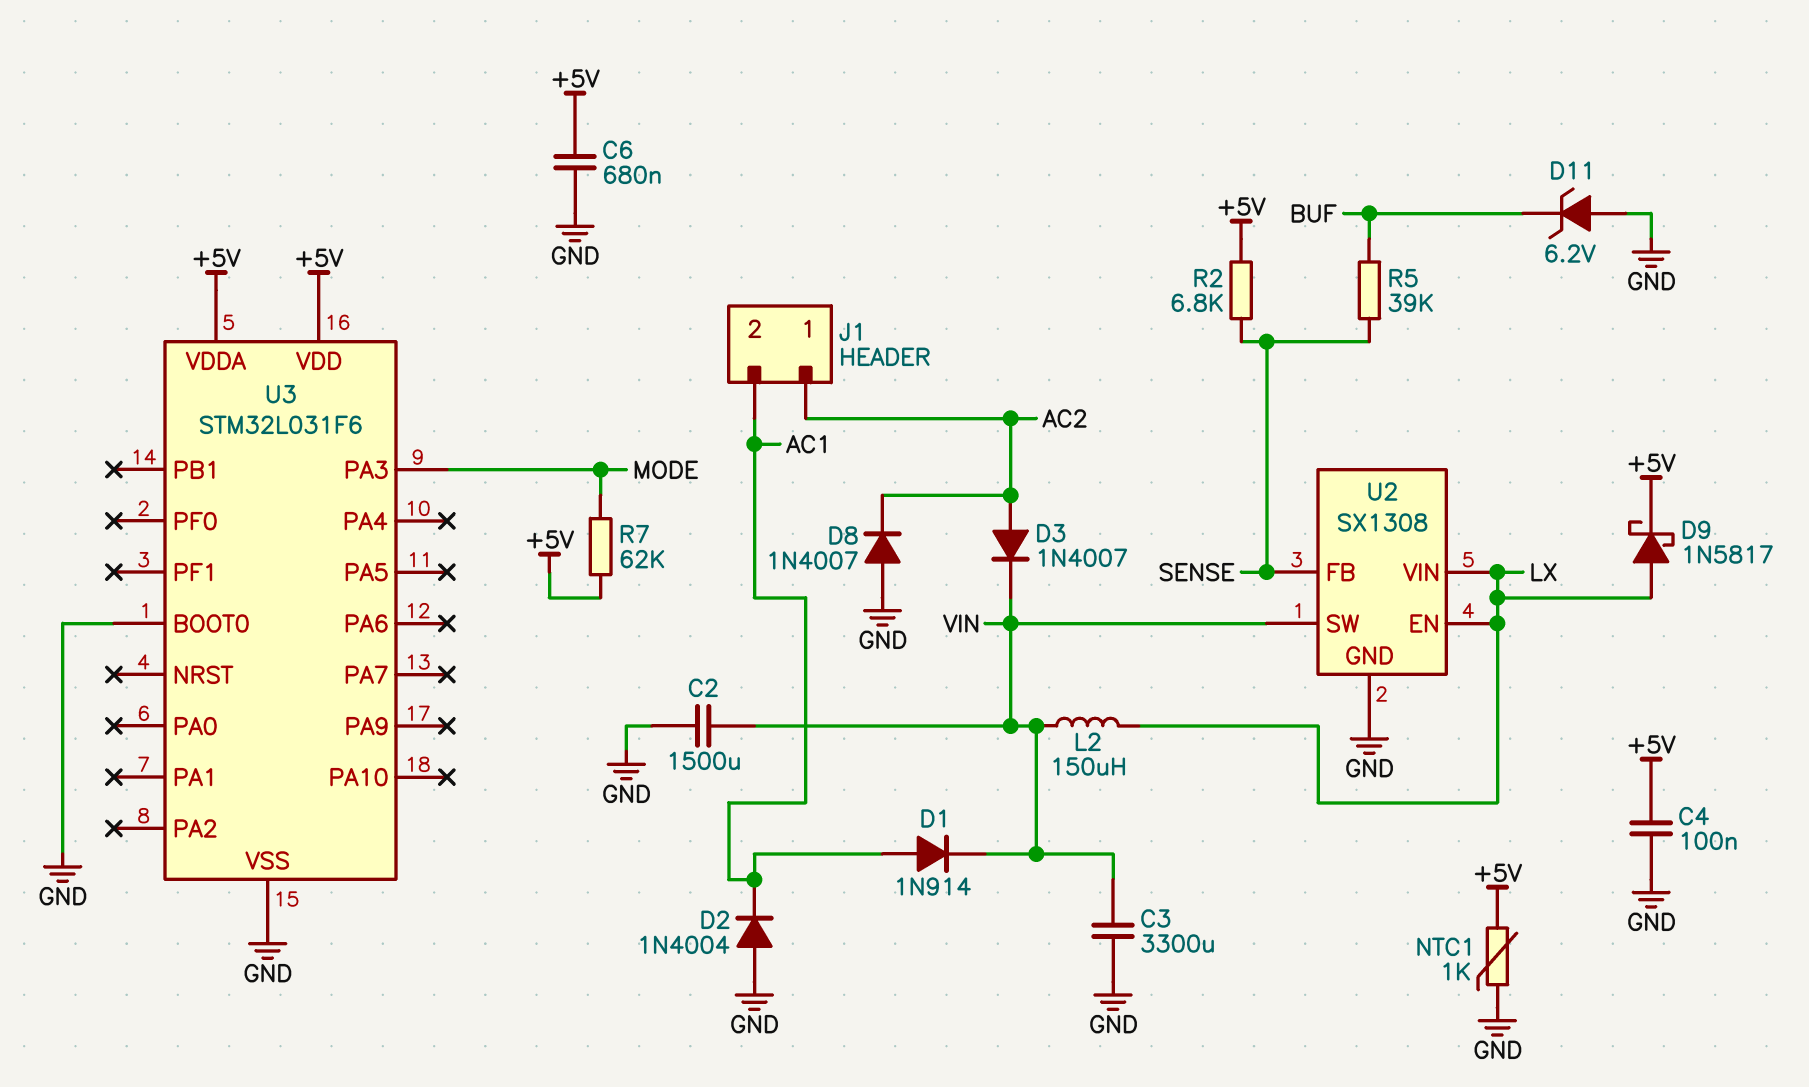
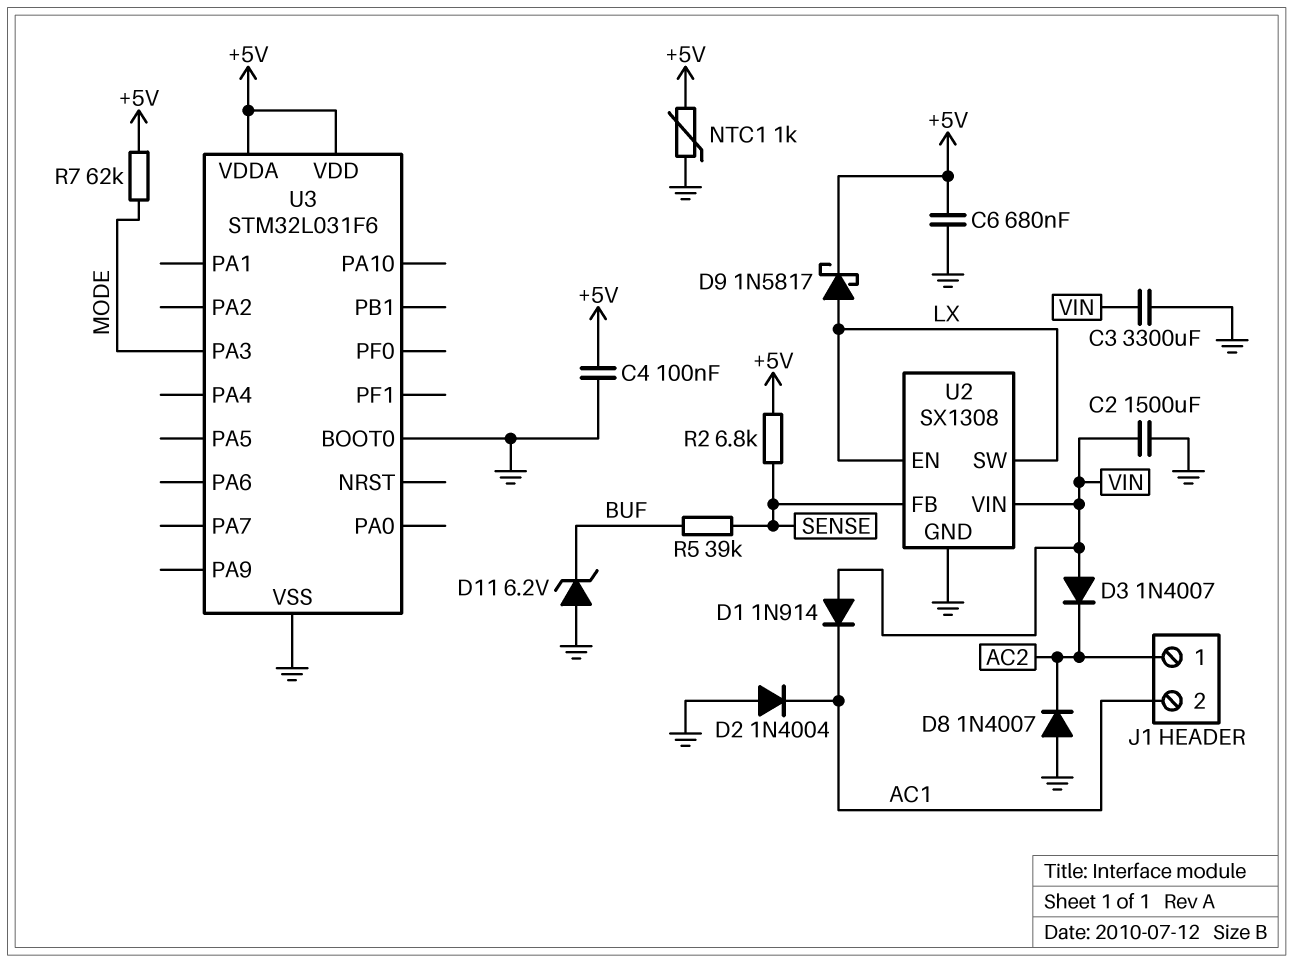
D1: diode 1N914 (A AC1, K VIN) -> diode 1N914 (A VIN, K AC1)
D3: diode 1N4007 (A AC2, K VIN) -> diode 1N4007 (A VIN, K AC2)
L2: 150uH (LX, VIN) -> none
U2 pin SW: VIN -> LX
U2 pin VIN: LX -> VIN

